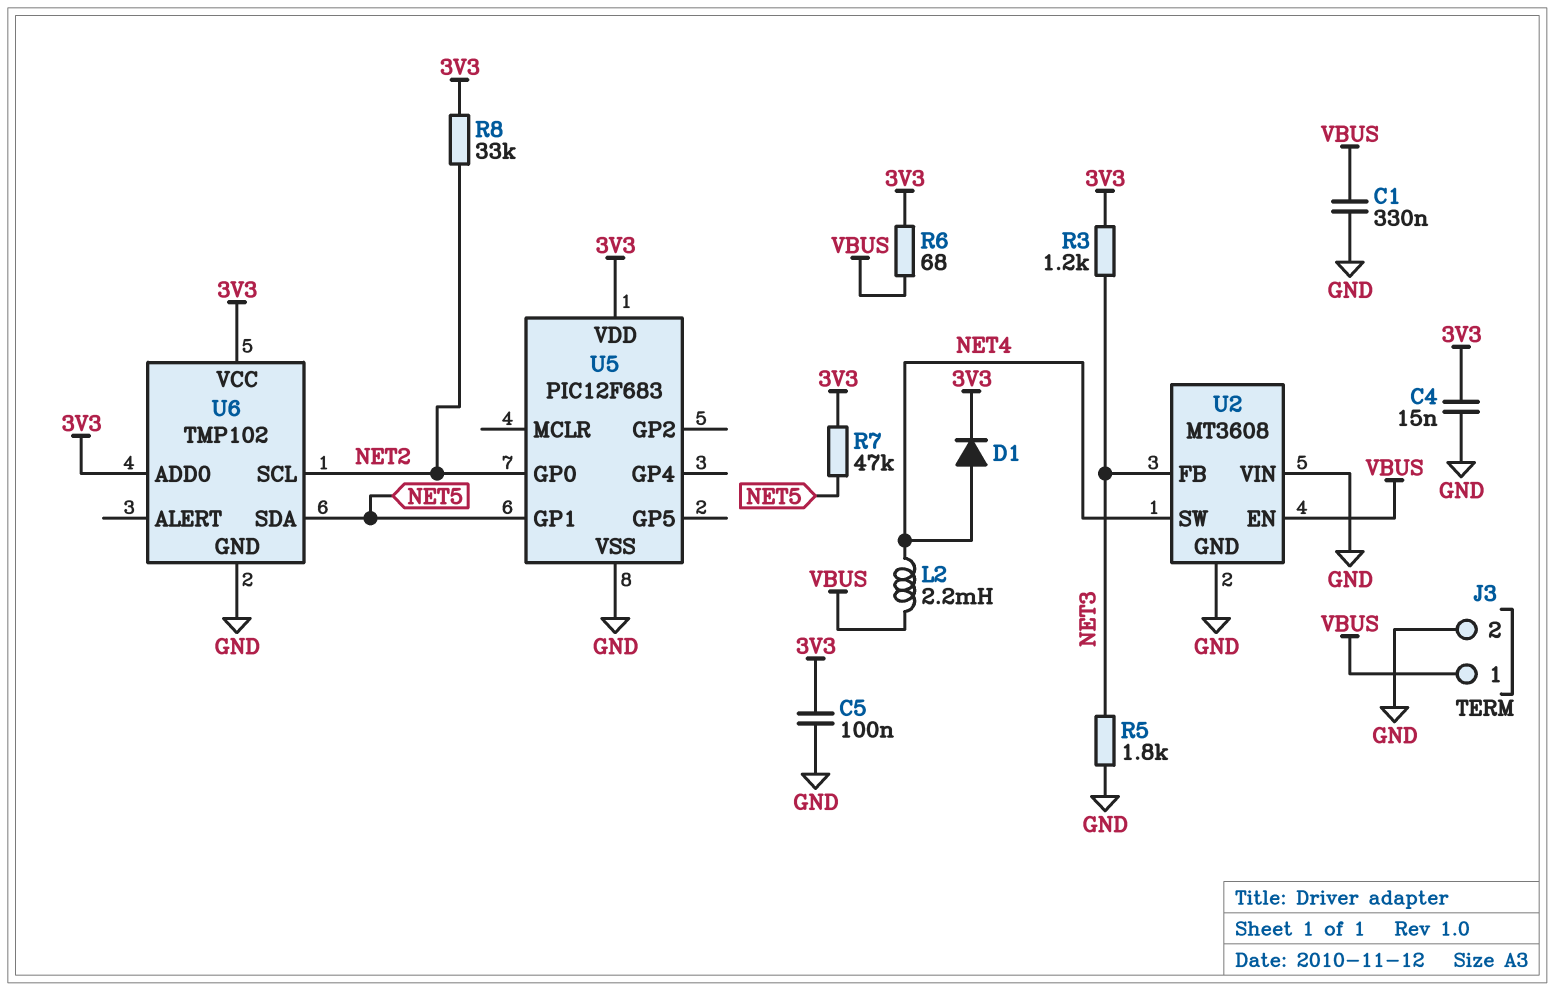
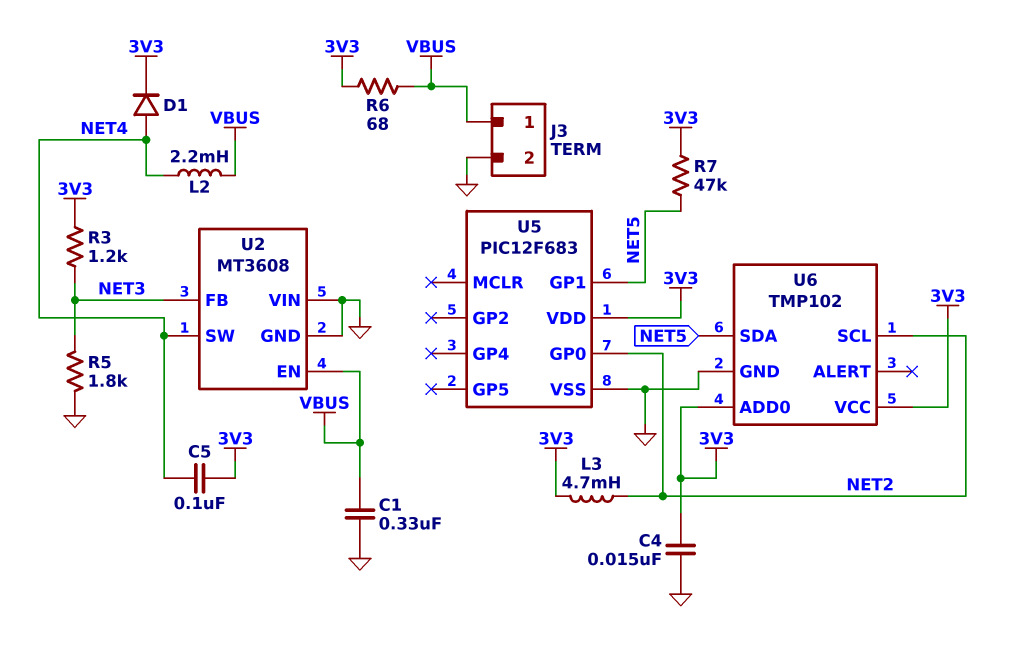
C5: 100nF (3V3, GND) -> 100nF (3V3, NET4)
L3: none -> 4.7mH (3V3, NET2)
R8: 33k (3V3, NET2) -> none

